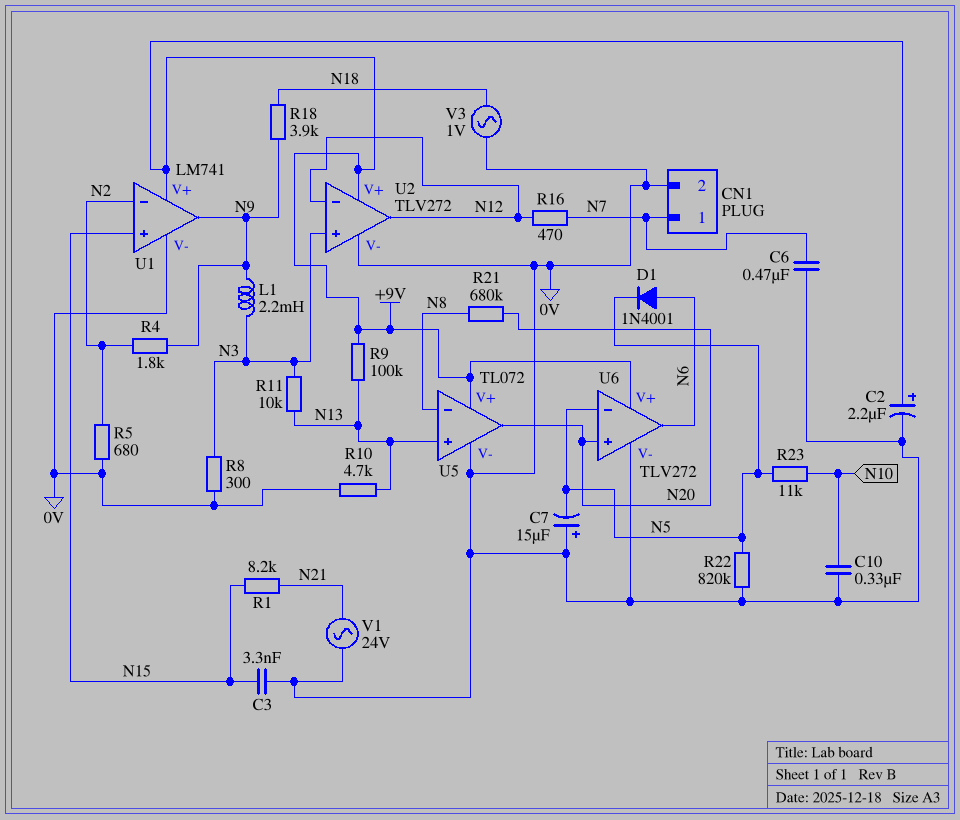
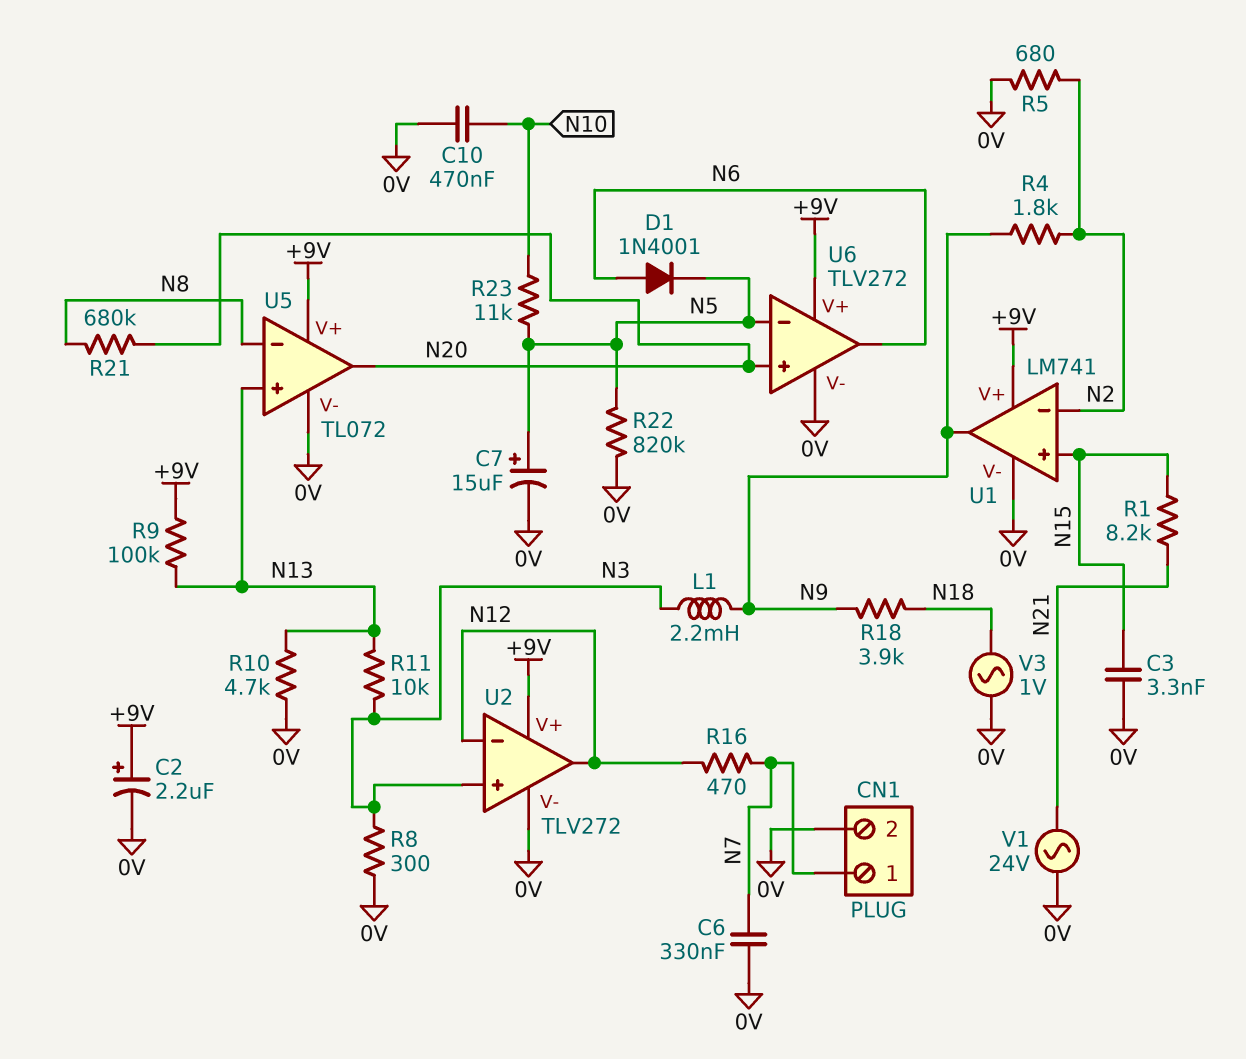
C6: 470nF (0V, N7) -> 330nF (0V, N7)
C7: 15uF (plus 0V, minus N5) -> 15uF (plus N5, minus 0V)
C10: 330nF (0V, N10) -> 470nF (0V, N10)

